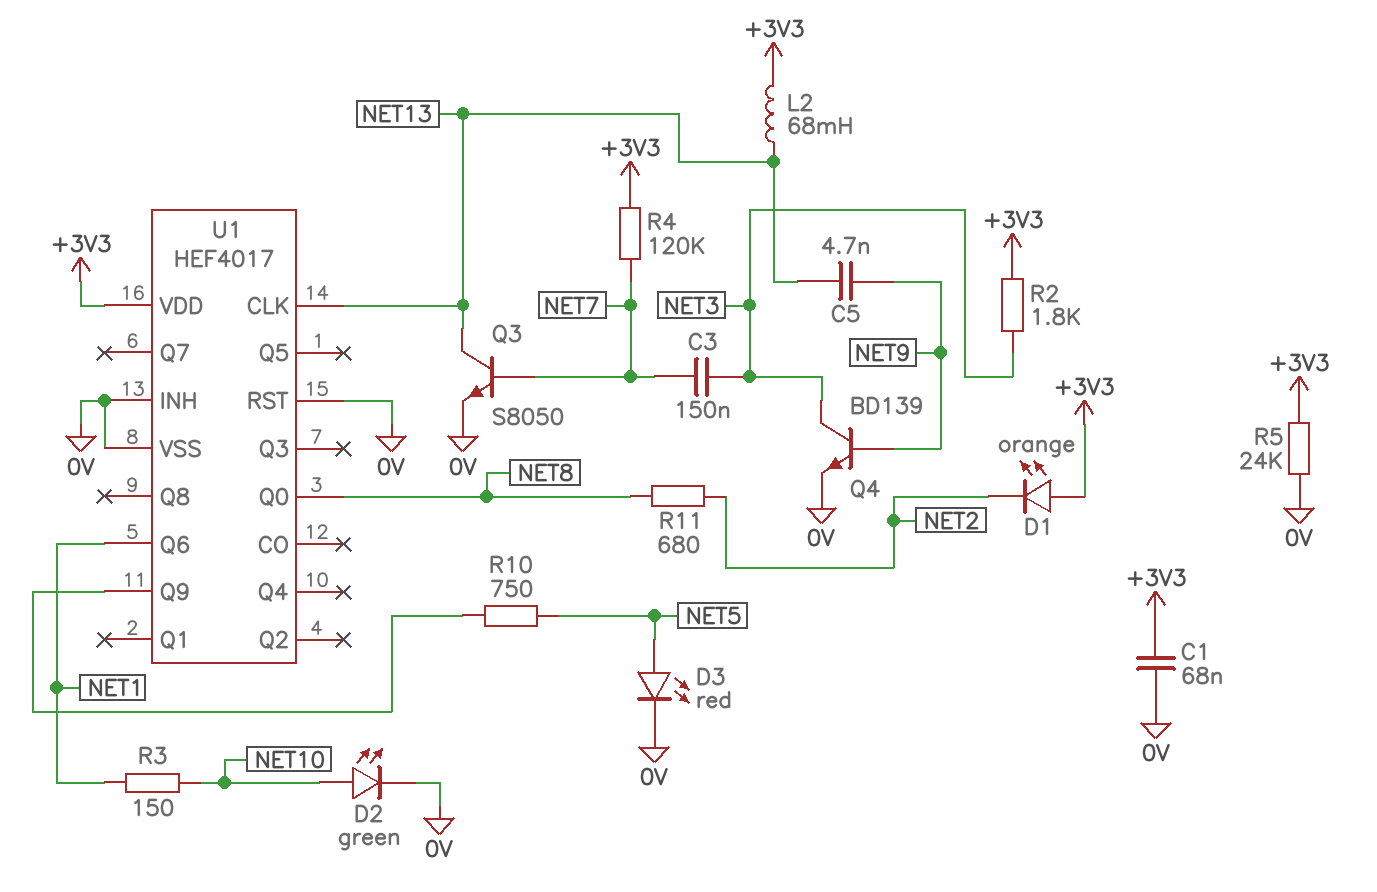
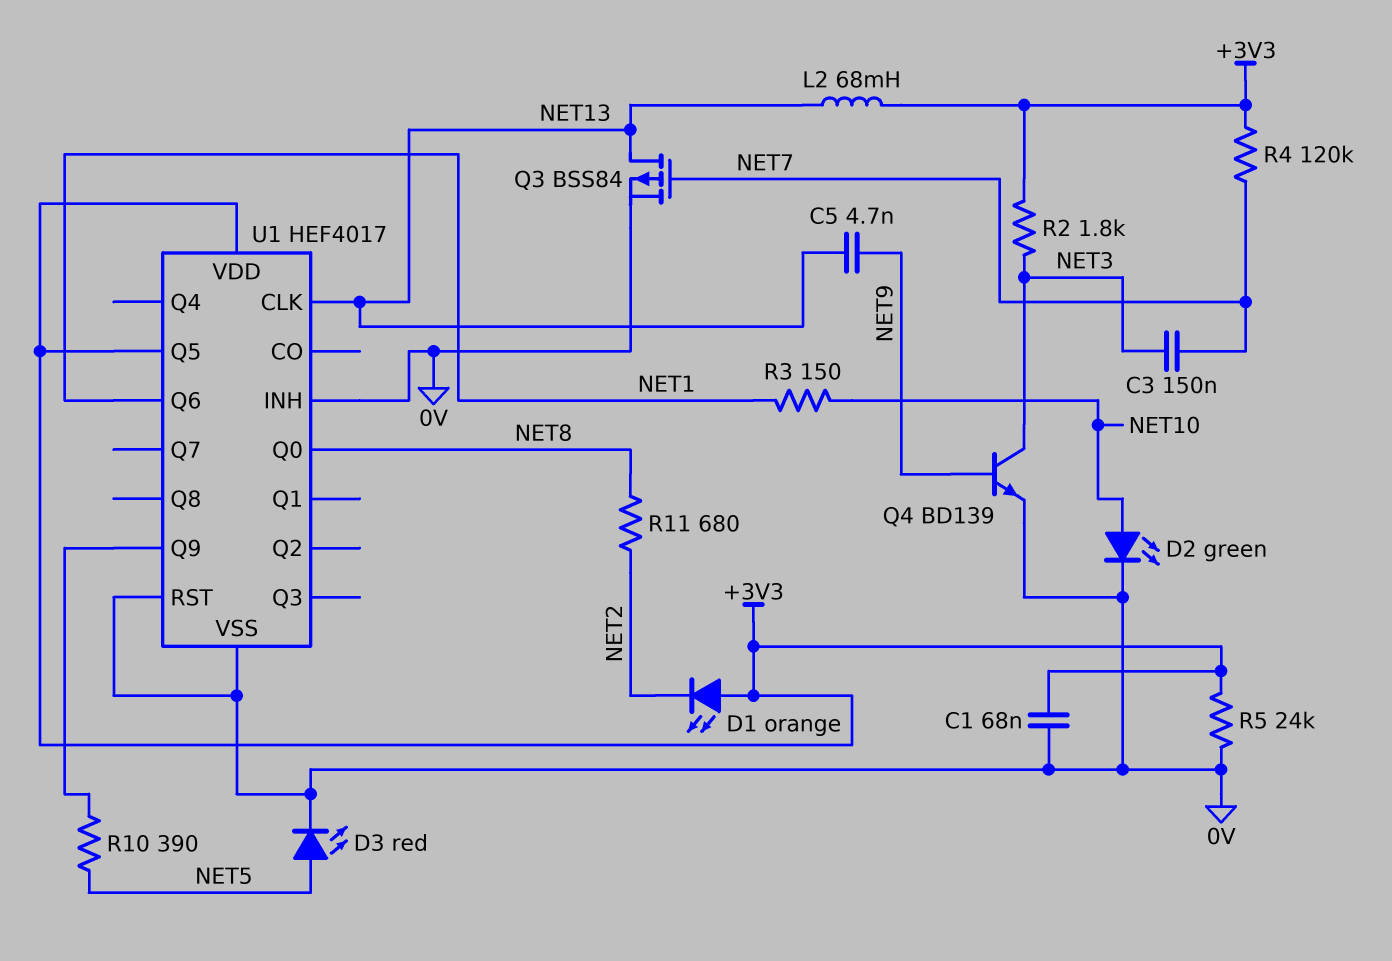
Q3: NPN S8050 (B NET7, C NET13, E 0V) -> PMOS BSS84 (G NET7, D NET13, S 0V)
R10: 750 (NET5, U1/Q9) -> 390 (NET5, U1/Q9)
U1 pin Q5: none -> +3V3

